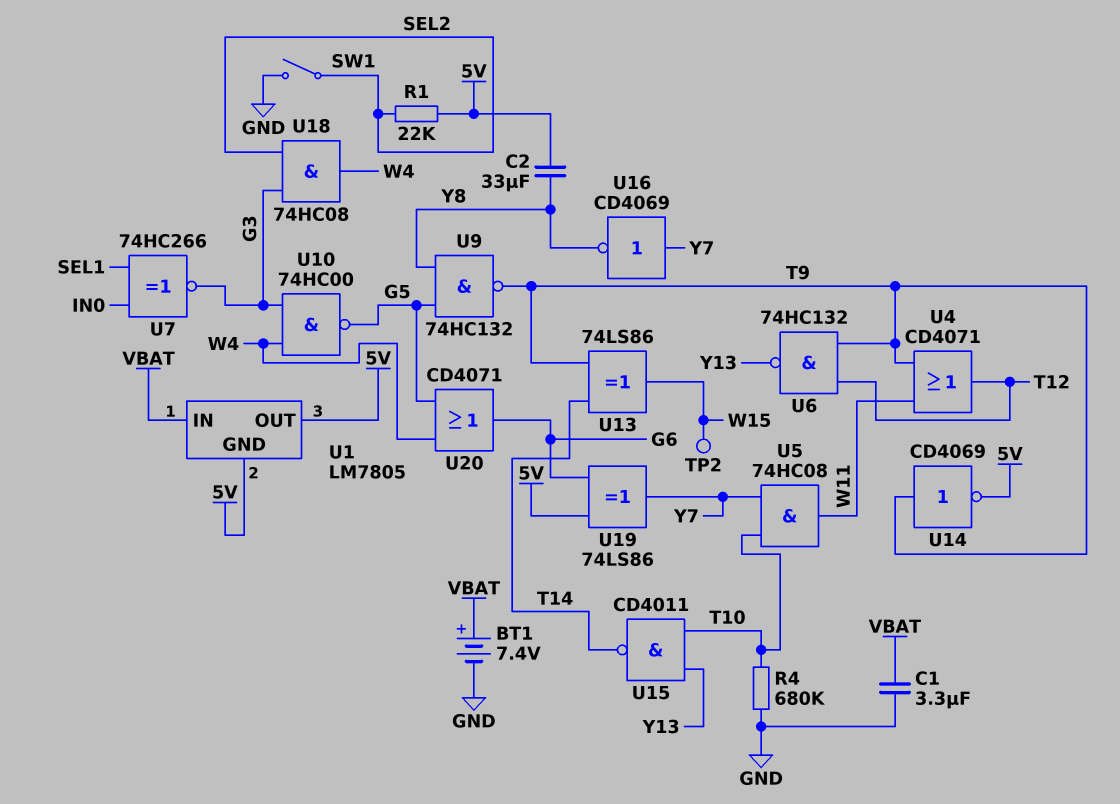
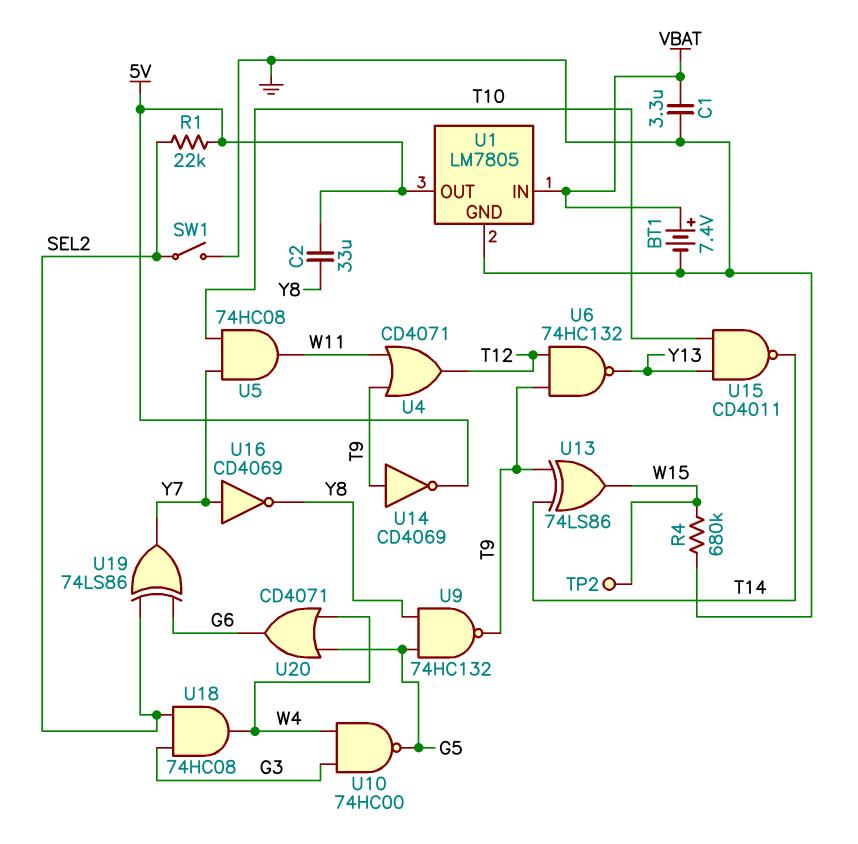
R4: 680k (GND, T10) -> 680k (GND, W15)
U1 pin GND: 5V -> GND
U7: XNOR 74HC266 (in IN0, in SEL1, out G3) -> none
U19: XOR 74LS86 (in 5V, in G6, out Y7) -> XOR 74LS86 (in G6, in SEL2, out Y7)

